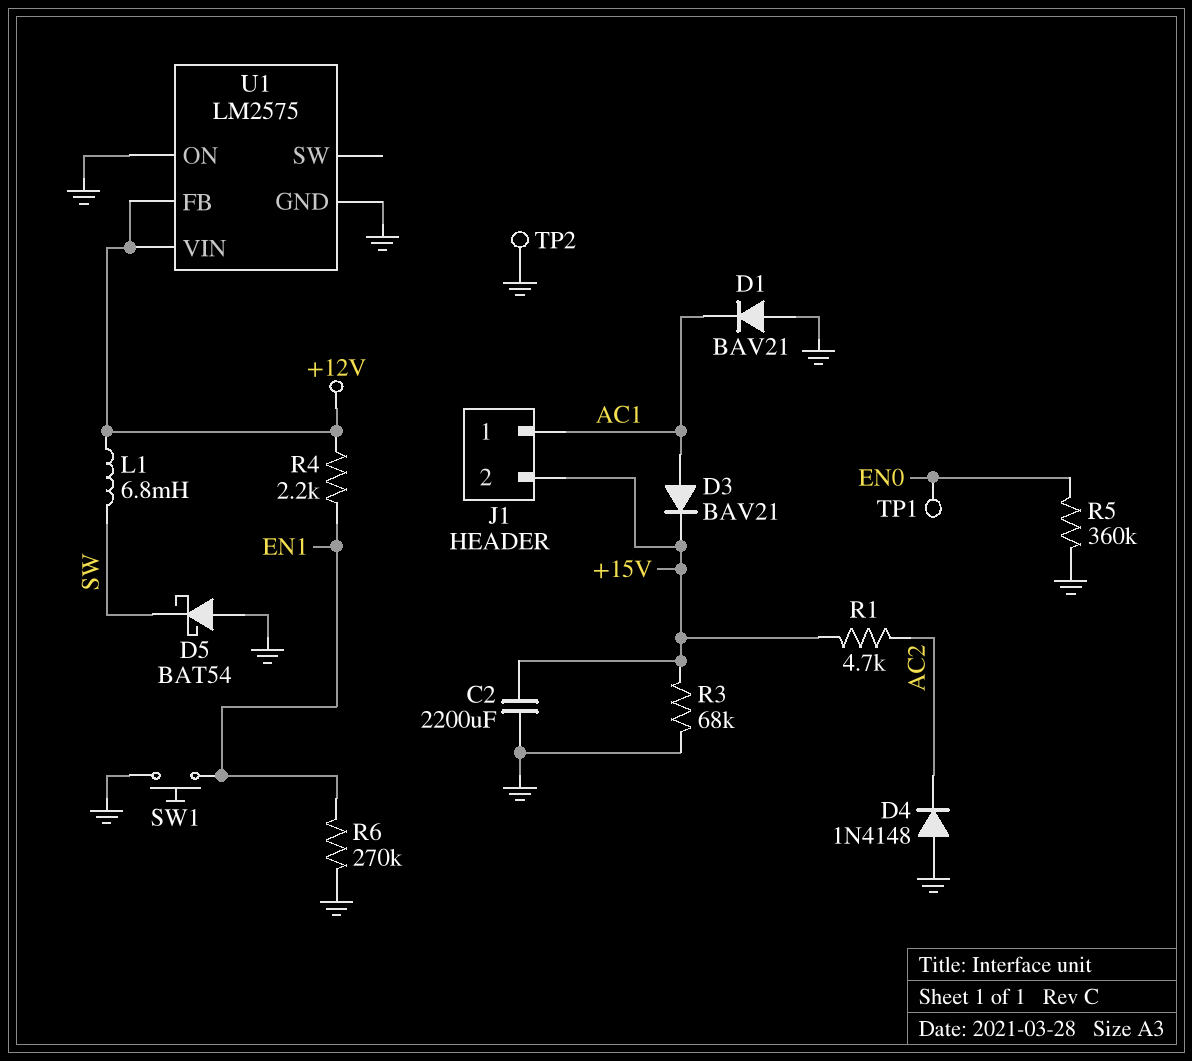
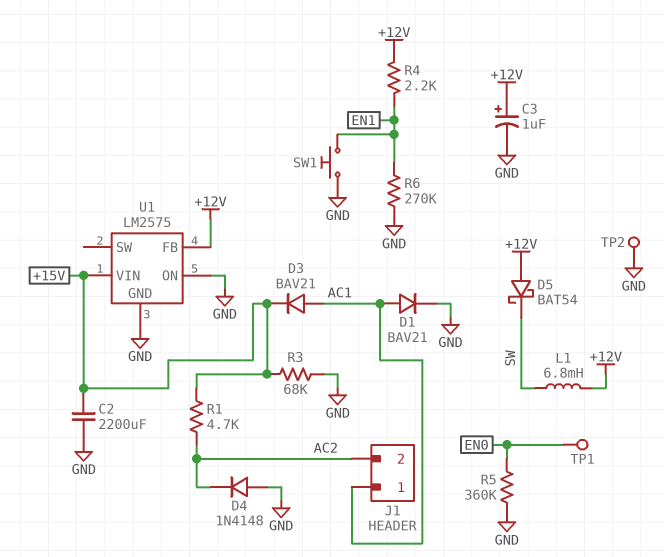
C3: none -> 1uF (plus +12V, minus GND)
D1: diode BAV21 (A GND, K AC1) -> diode BAV21 (A AC1, K GND)
D5: schottky BAT54 (A GND, K SW) -> schottky BAT54 (A +12V, K SW)
J1 pin 2: +15V -> AC2
U1 pin VIN: +12V -> +15V

